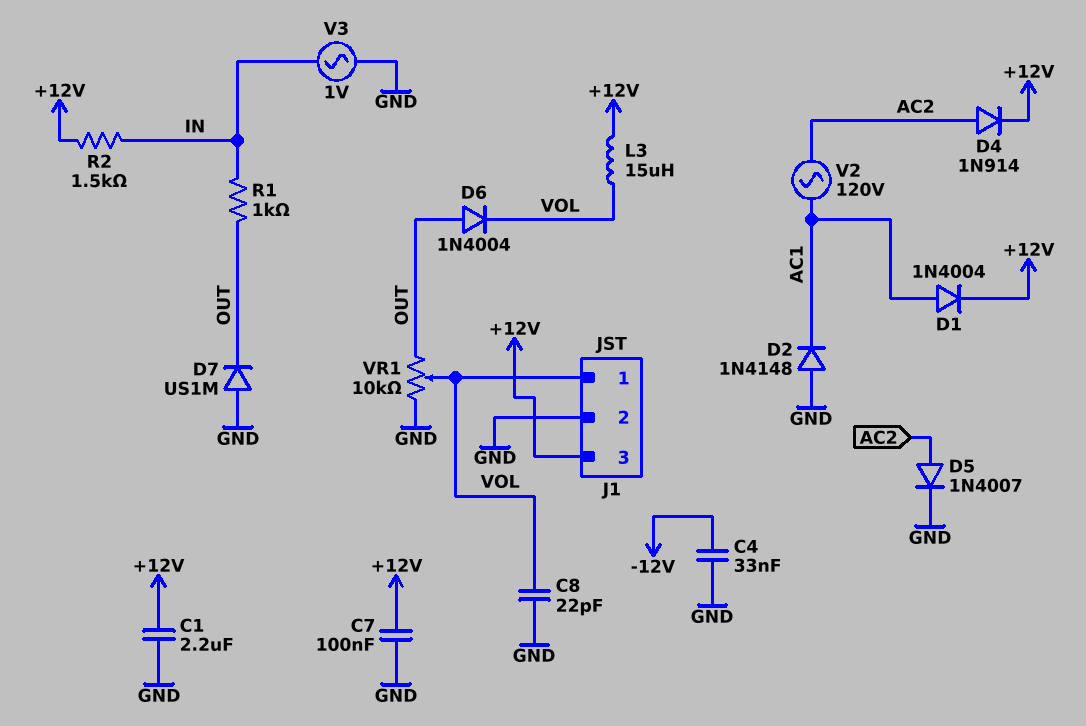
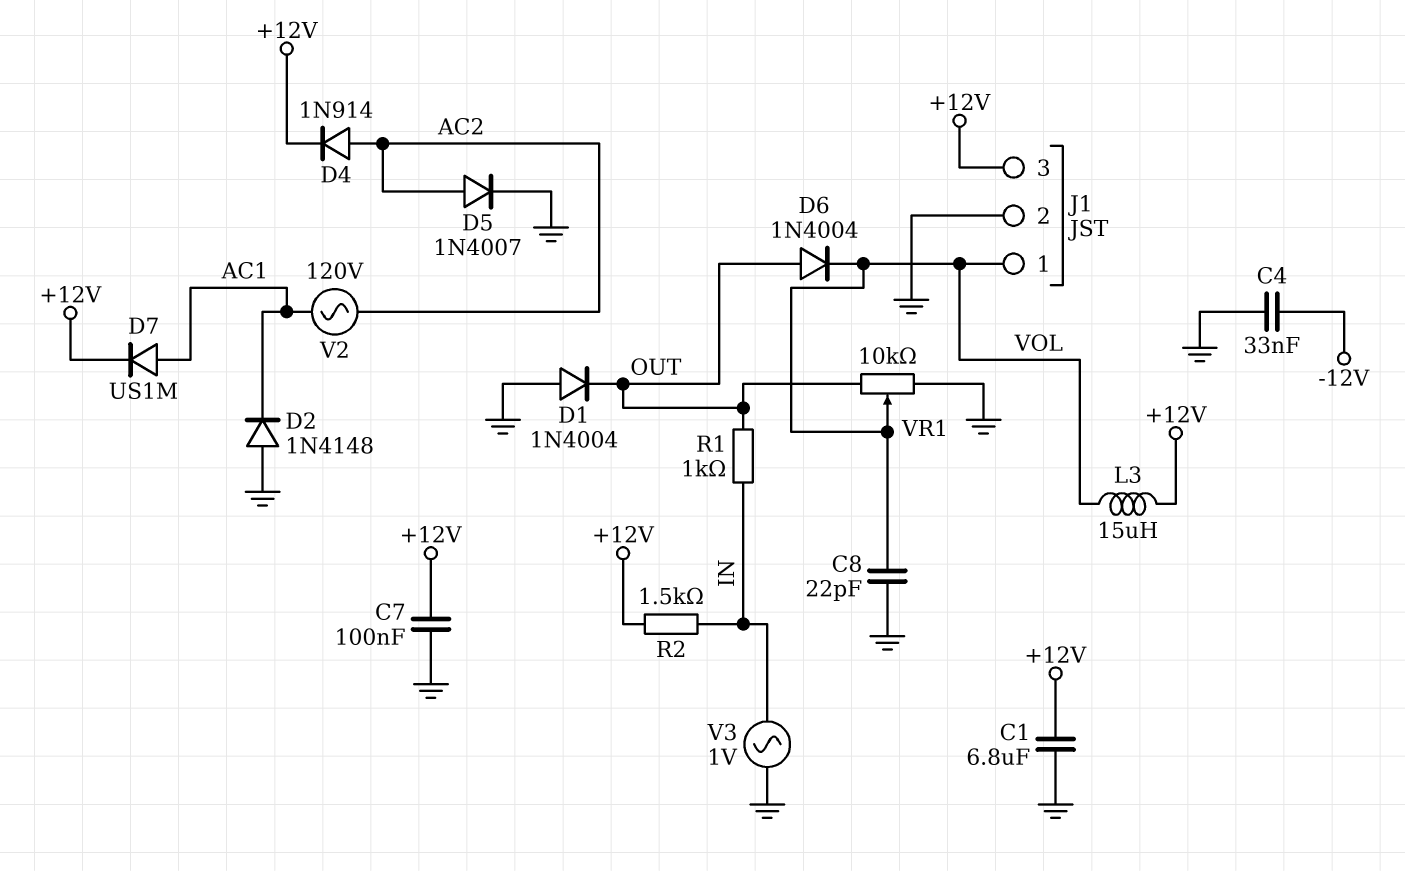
C1: 2.2uF (+12V, GND) -> 6.8uF (+12V, GND)
D1: diode 1N4004 (A AC1, K +12V) -> diode 1N4004 (A GND, K OUT)
D7: diode US1M (A GND, K OUT) -> diode US1M (A AC1, K +12V)

